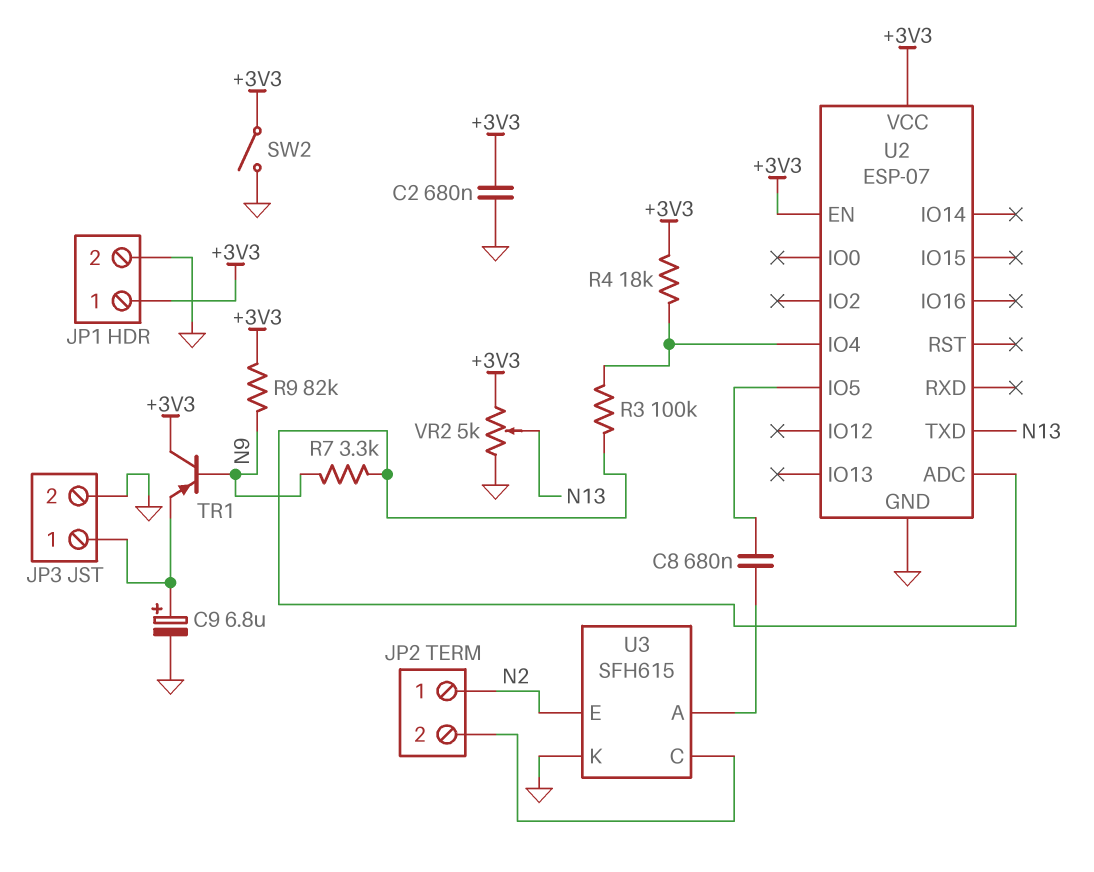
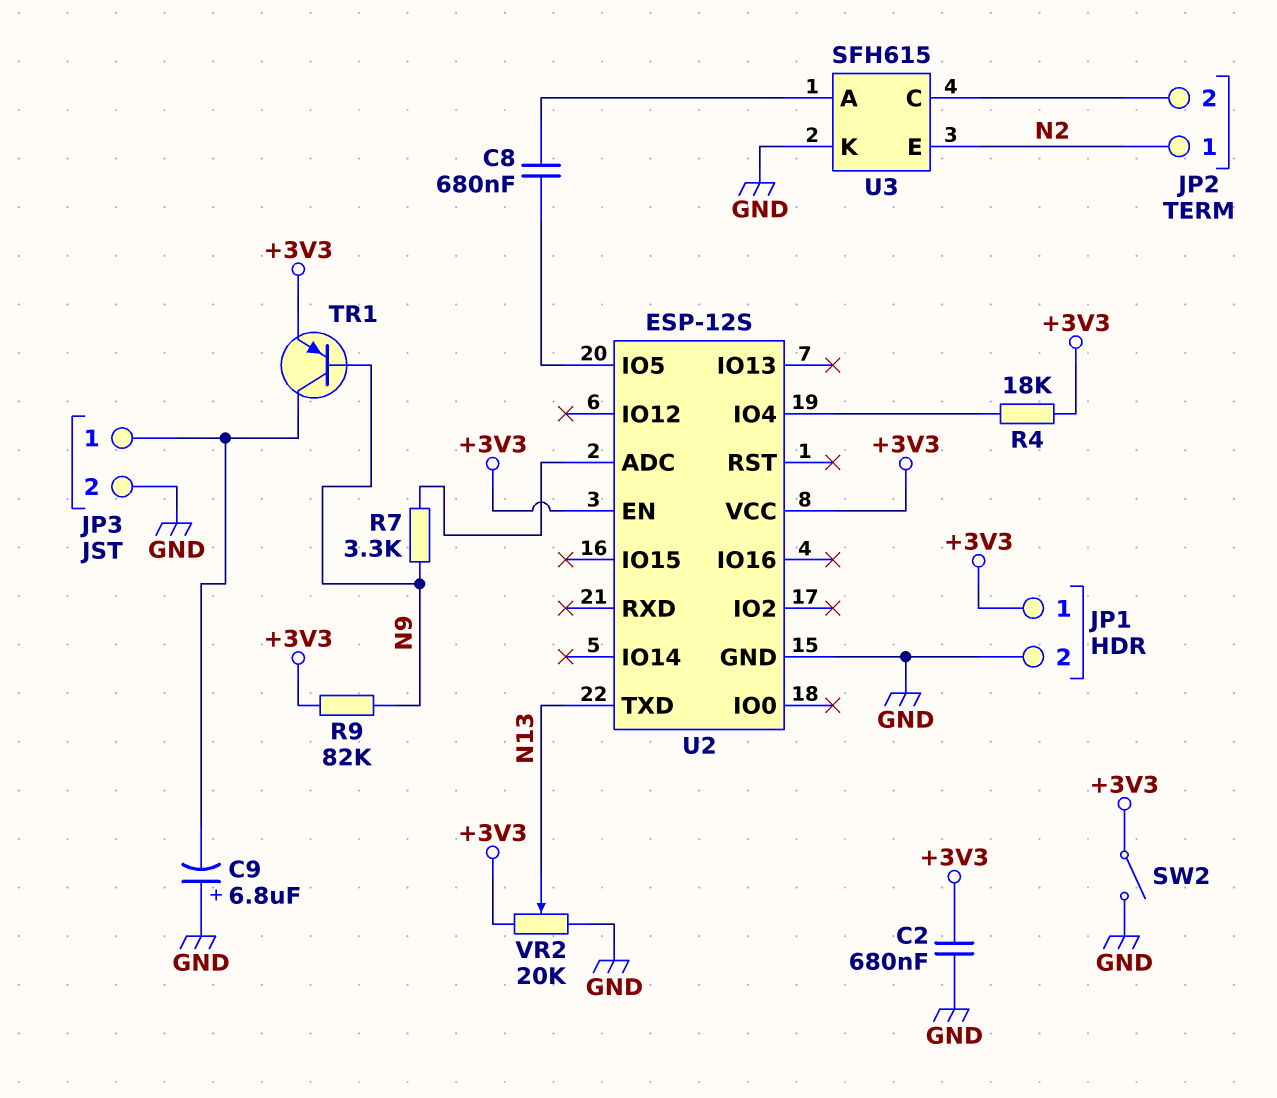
C9: 6.8uF (plus JP3/1, minus GND) -> 6.8uF (plus GND, minus JP3/1)
R3: 100k (U2/ADC, U2/IO4) -> none
TR1: PNP (B N9, C +3V3, E JP3/1) -> PNP (B N9, C JP3/1, E +3V3)
U2: ESP-07 -> ESP-12S
VR2: 5k (+3V3, GND, wiper N13) -> 20k (+3V3, GND, wiper N13)

